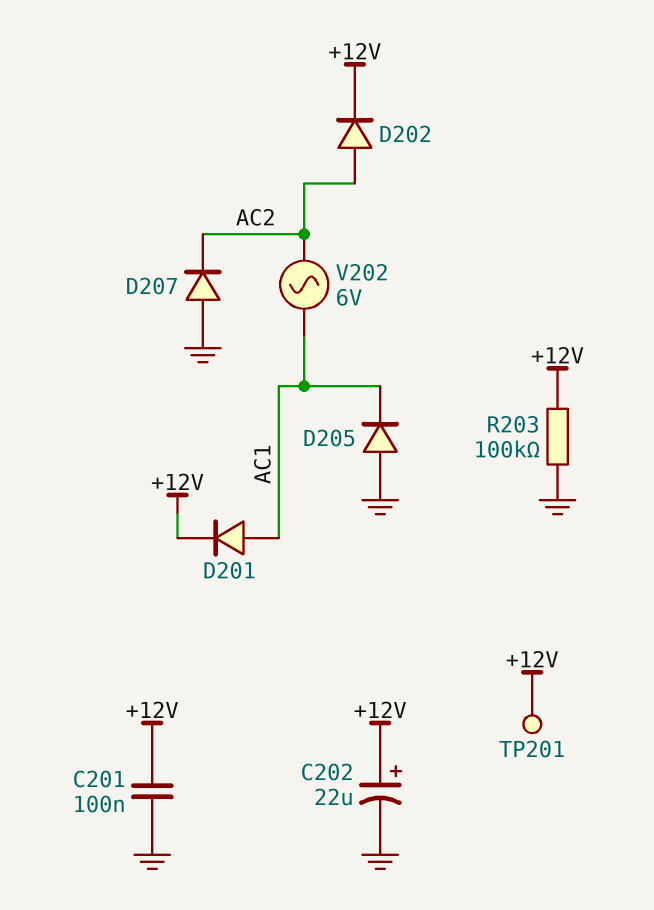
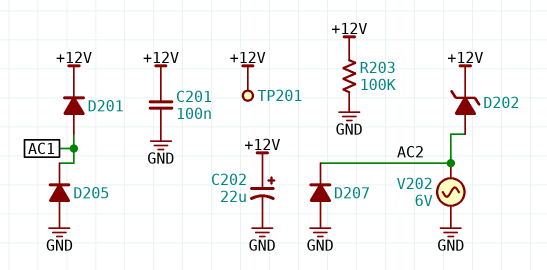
D202: diode (A AC2, K +12V) -> zener (A AC2, K +12V)
V202: AC 6V (AC1, AC2) -> AC 6V (AC2, GND)

